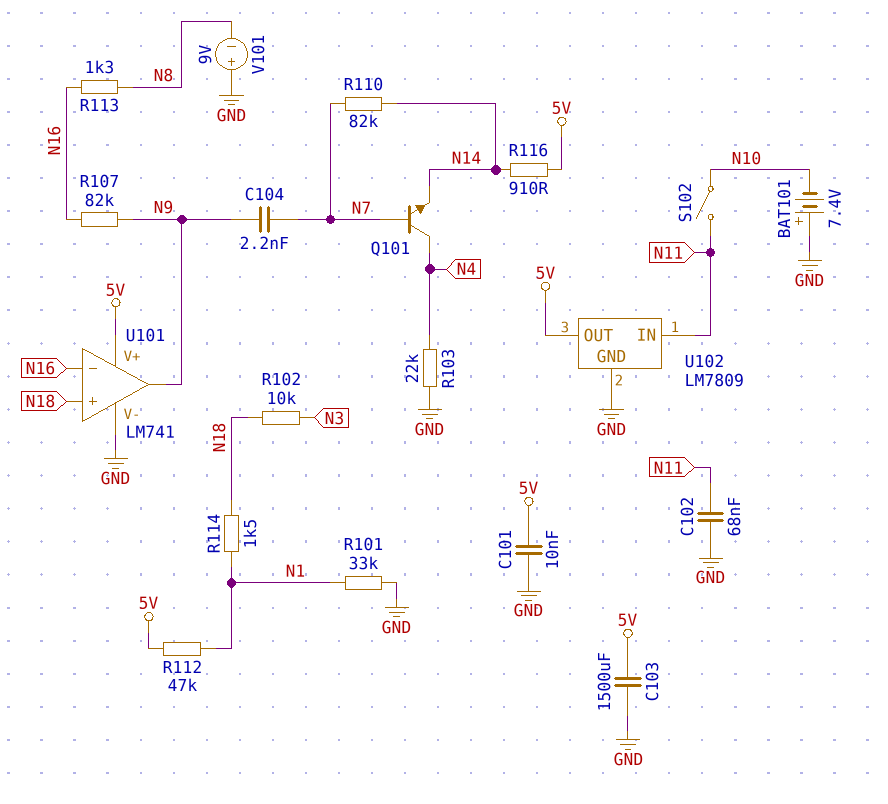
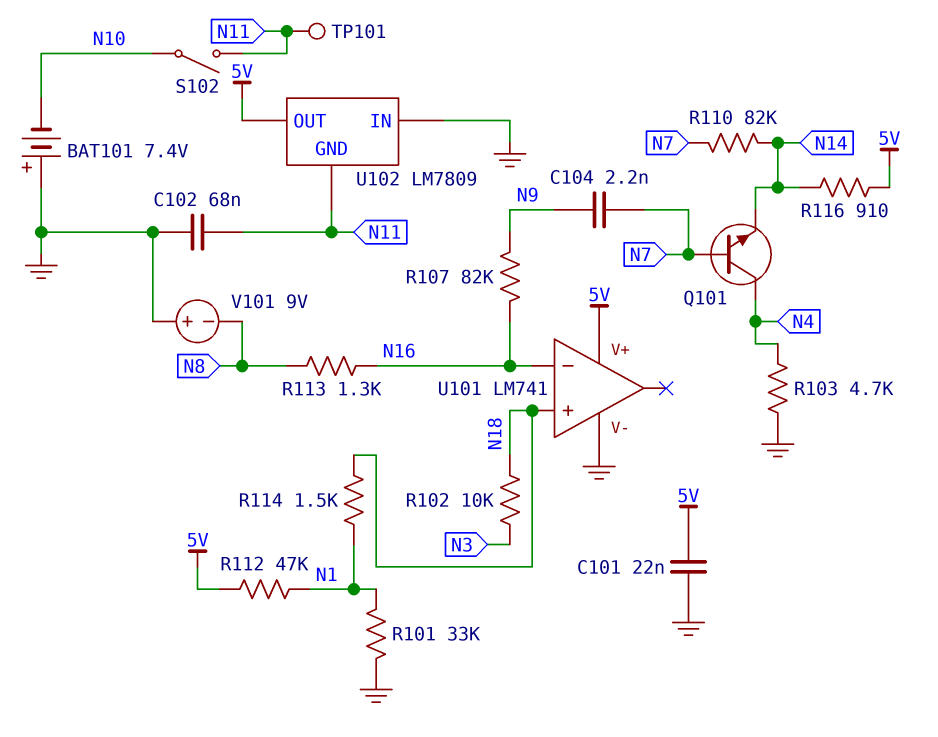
C101: 10nF (5V, GND) -> 22nF (5V, GND)
C103: 1500uF (5V, GND) -> none
R103: 22k (GND, N4) -> 4.7k (GND, N4)
TP101: none -> test point (N11)
U101 pin out: N9 -> none
U102 pin GND: GND -> N11
U102 pin IN: N11 -> GND

